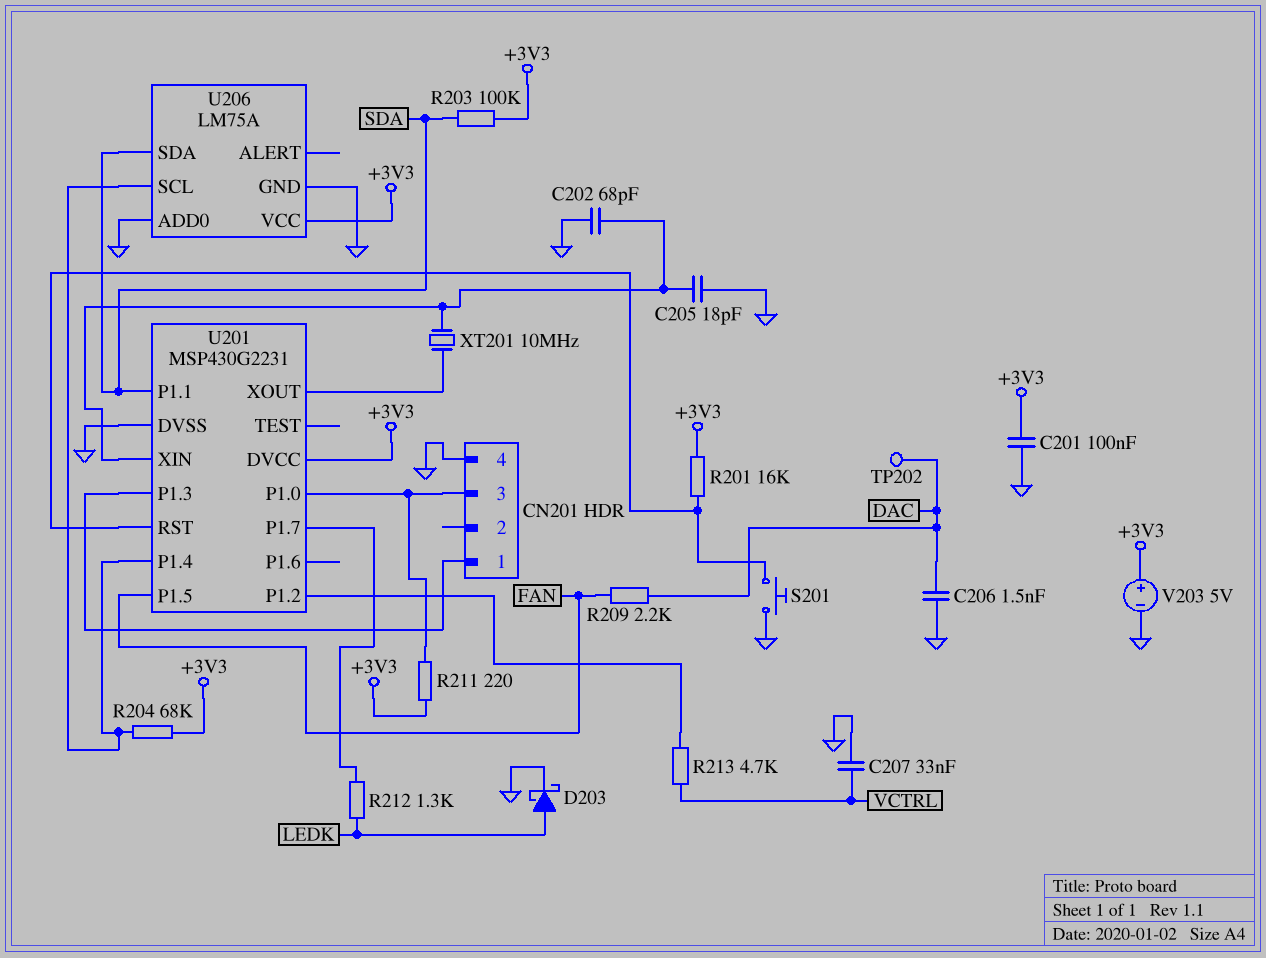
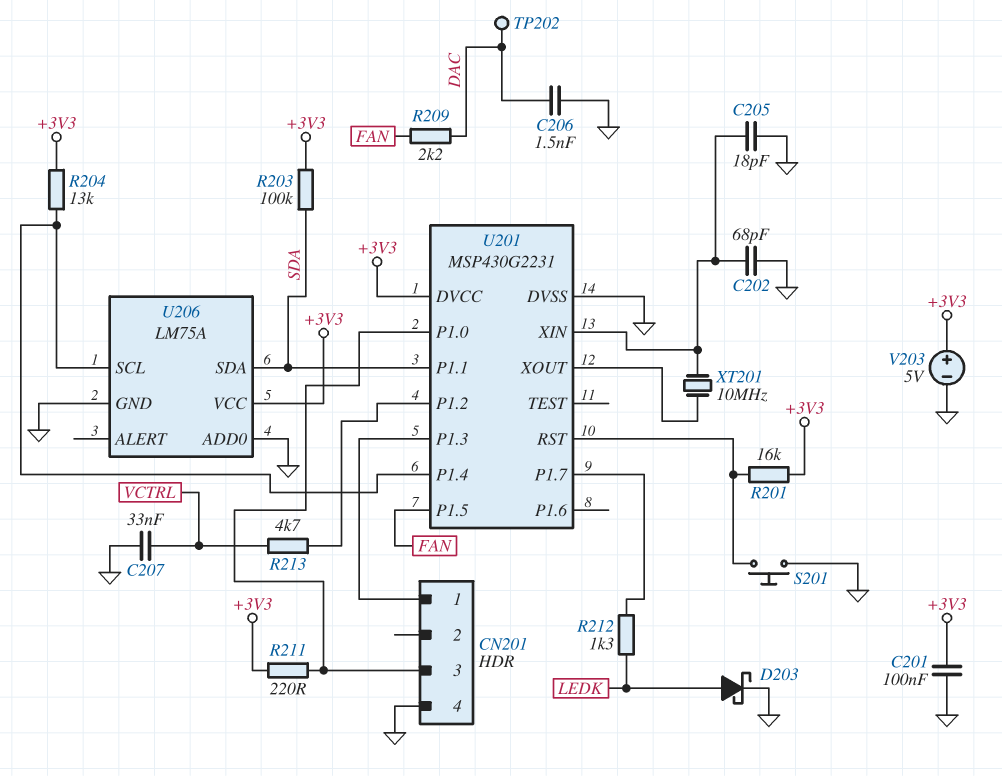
R204: 68k (+3V3, U201/P1.4) -> 13k (+3V3, U201/P1.4)

